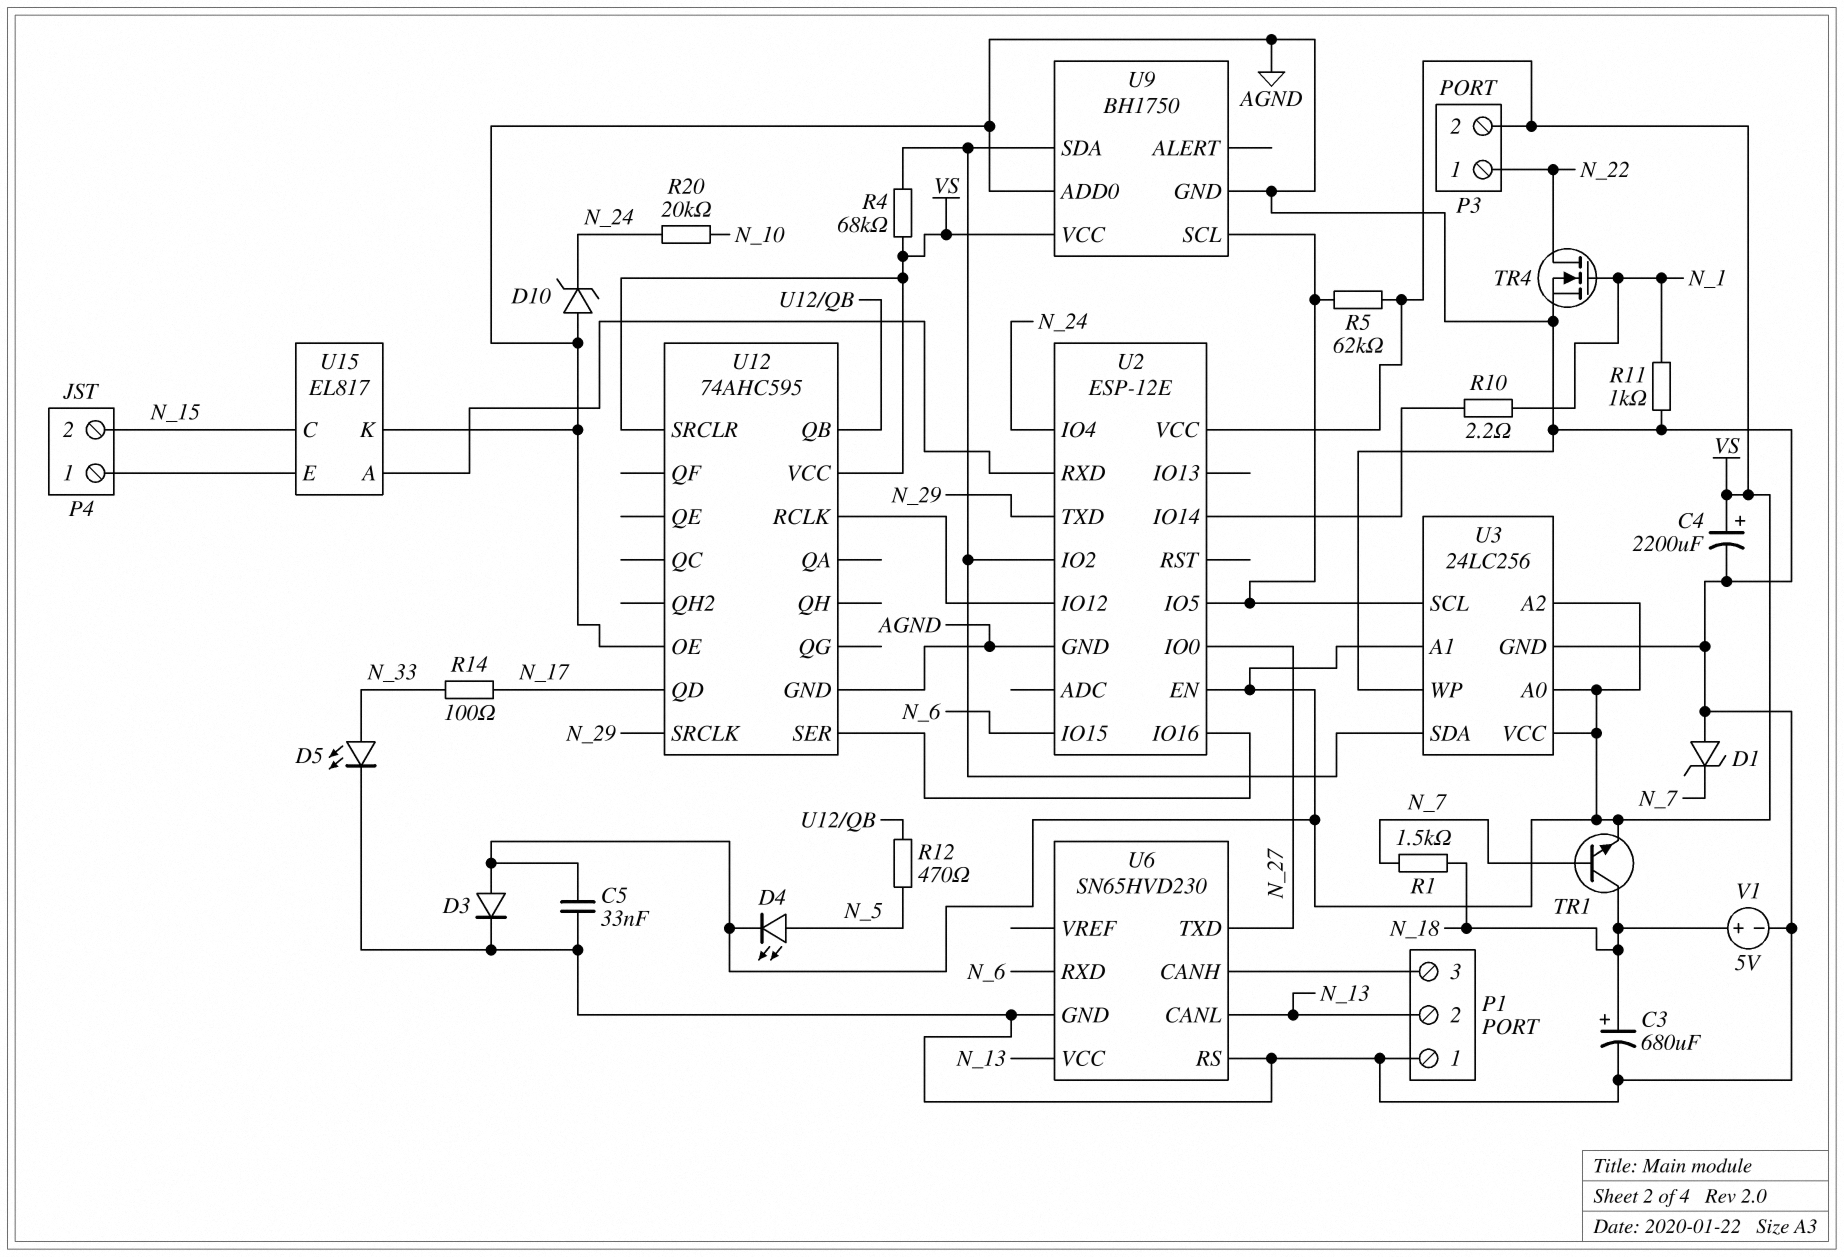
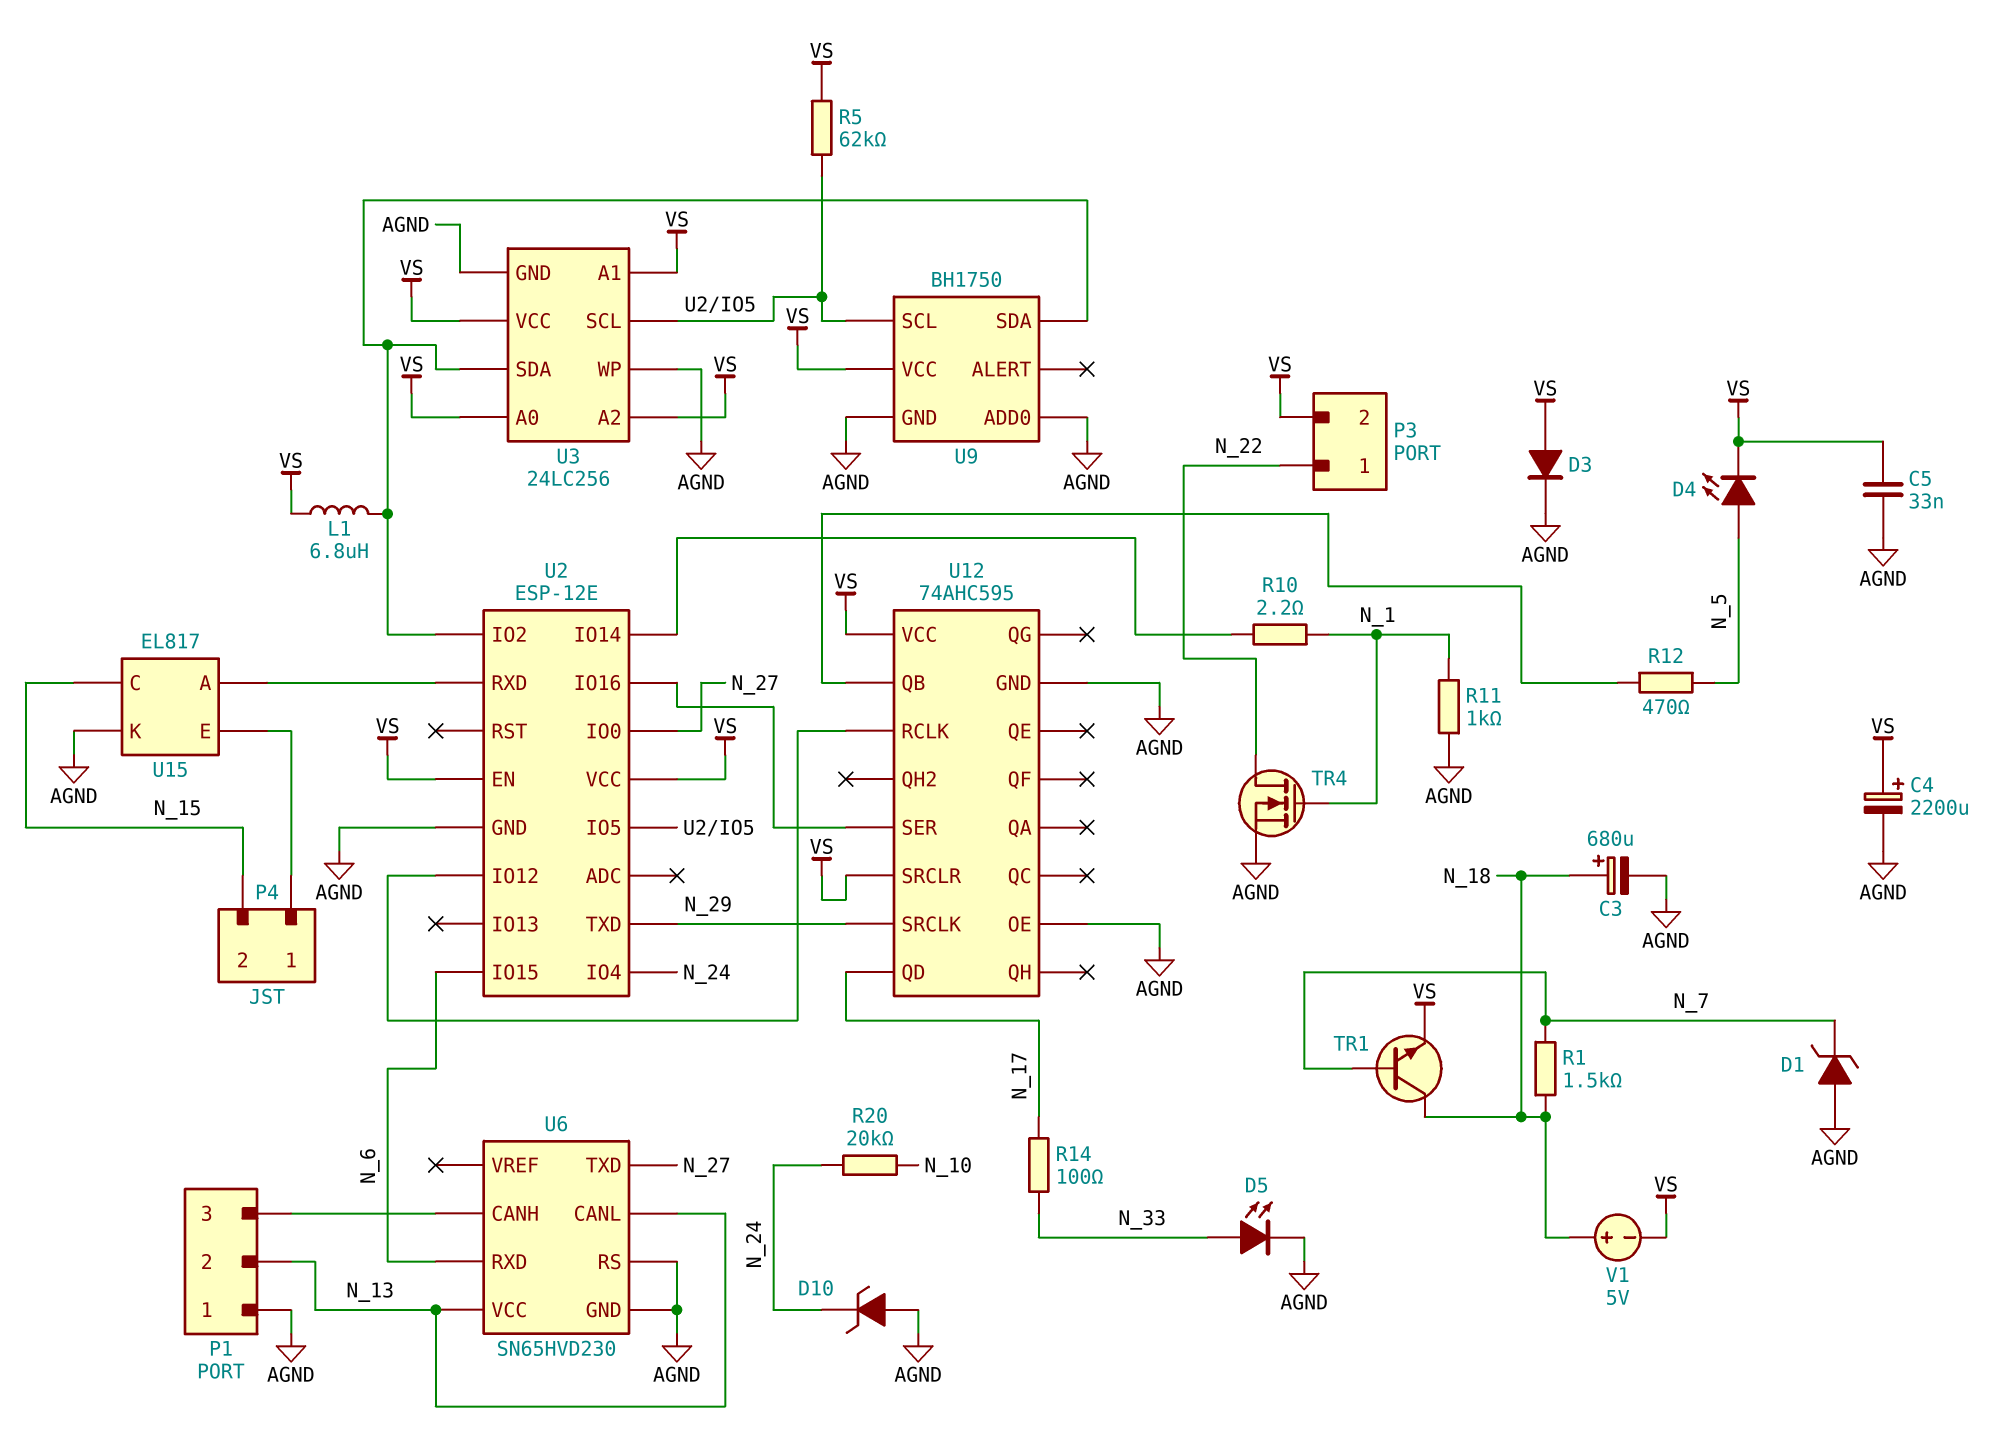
L1: none -> 6.8uH (U2/IO2, VS)
R4: 68k (U2/IO2, VS) -> none
V1: 5V (plus N_18, minus AGND) -> 5V (plus N_18, minus VS)

